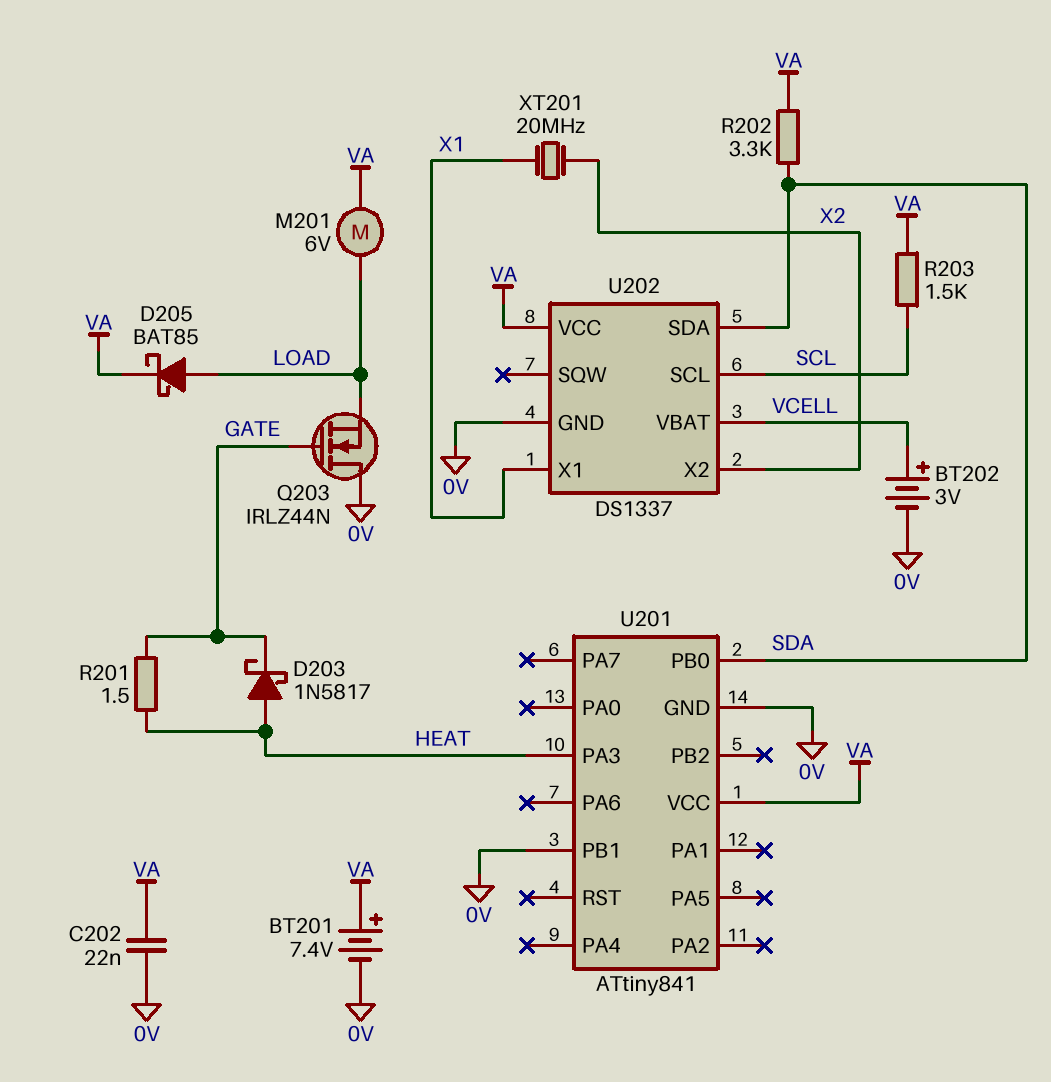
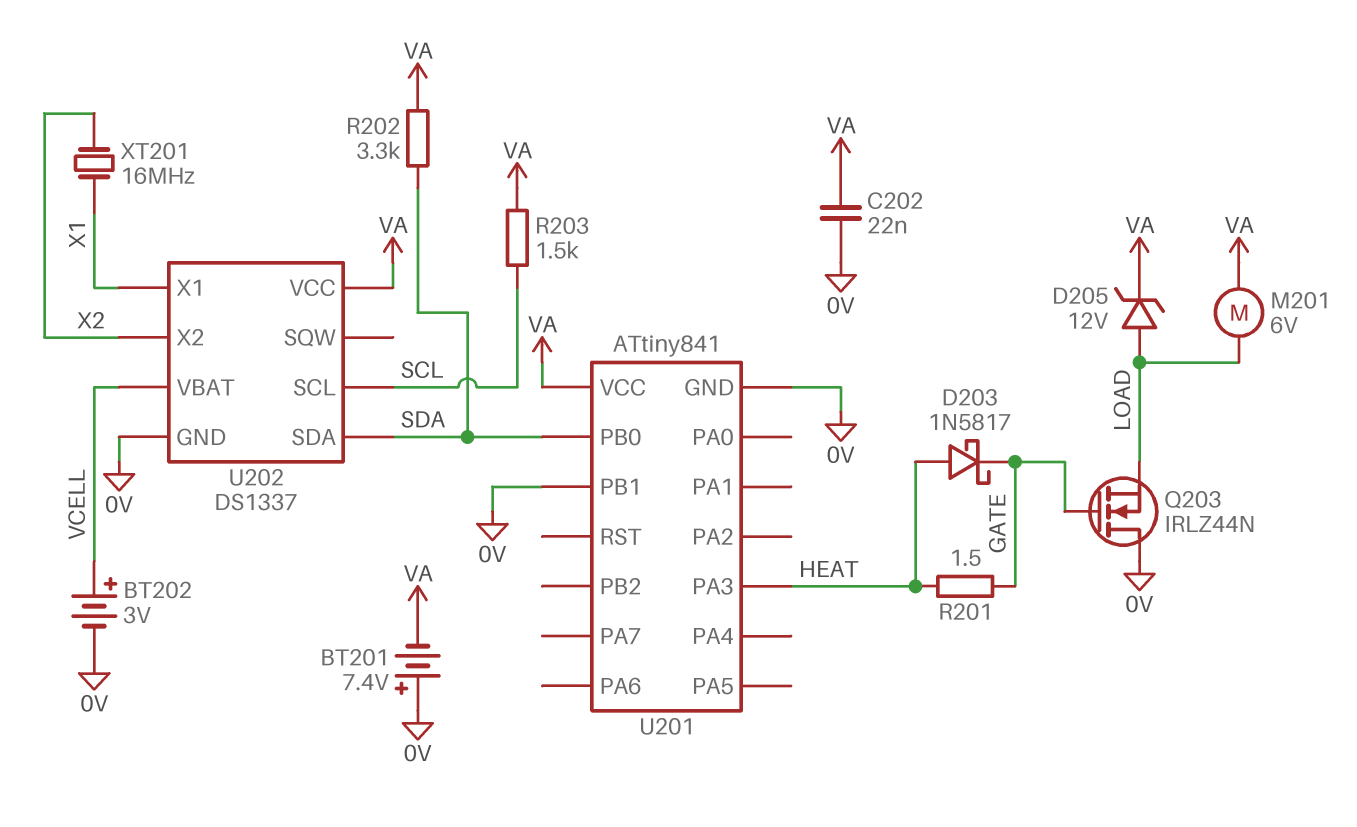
BT201: 7.4V (plus VA, minus 0V) -> 7.4V (plus 0V, minus VA)
D205: schottky BAT85 (A LOAD, K VA) -> zener 12V (A LOAD, K VA)
XT201: 20MHz (X1, X2) -> 16MHz (X1, X2)

